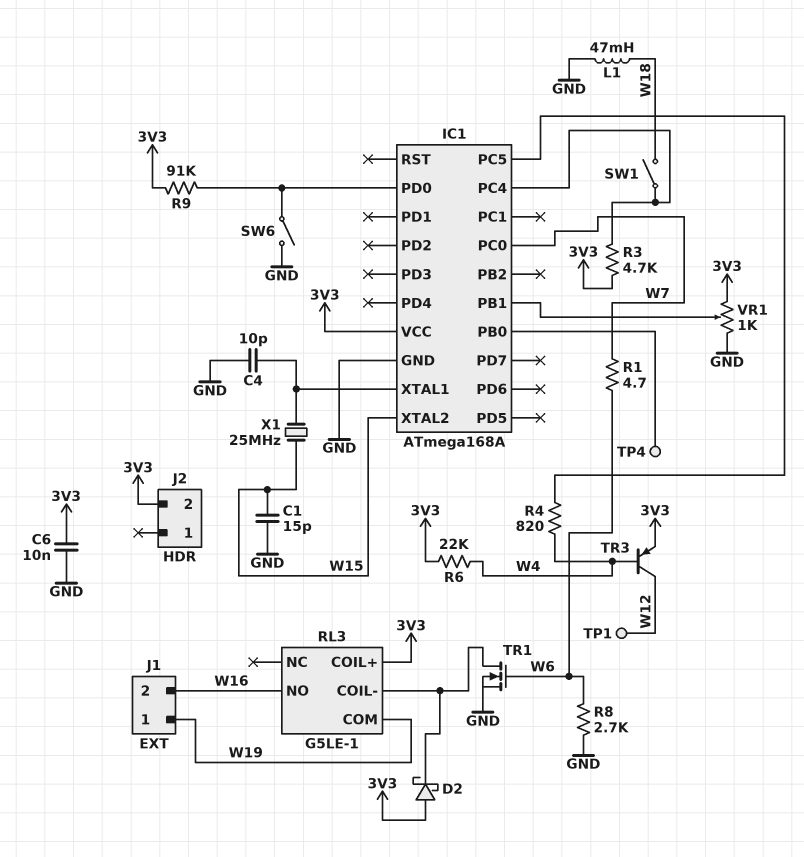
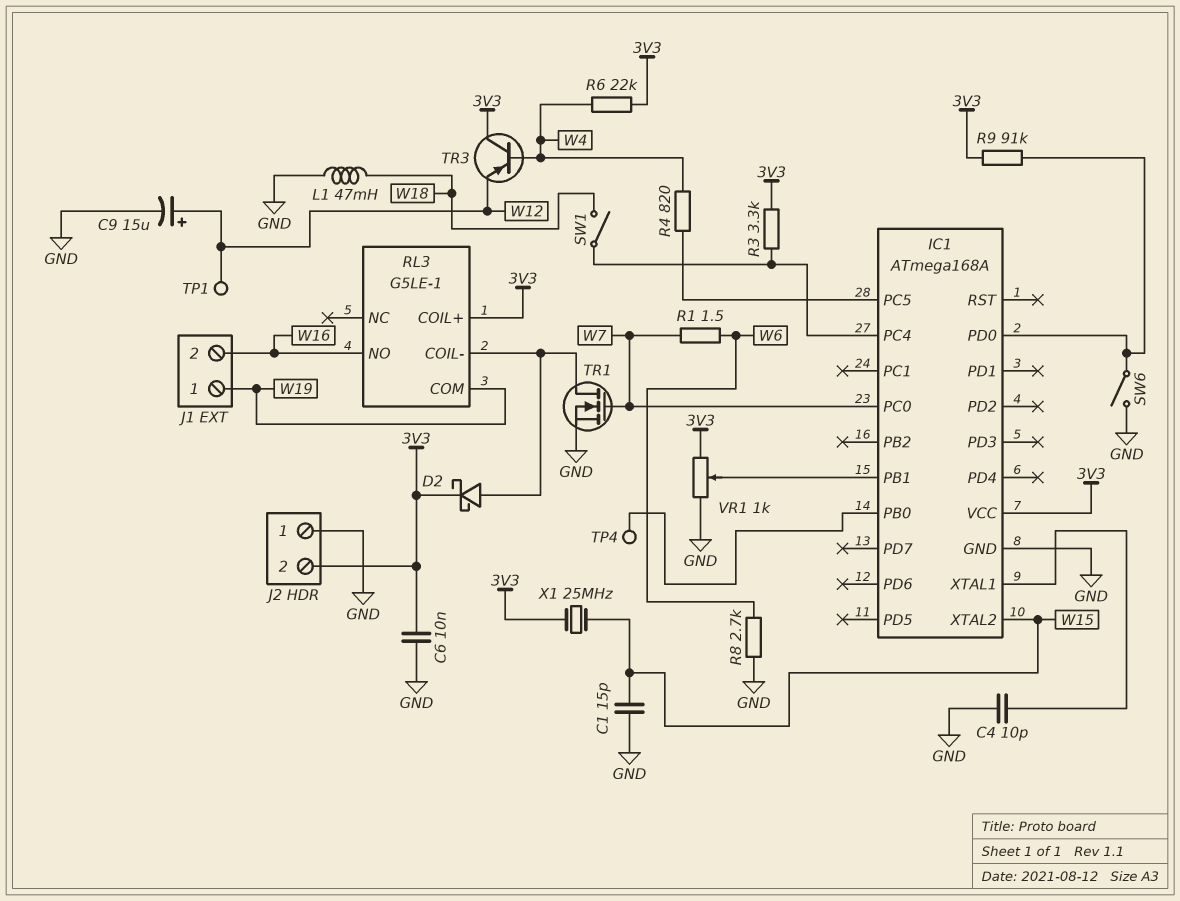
C9: none -> 15uF (plus W12, minus GND)
D2: schottky (A 3V3, K RL3/COIL-) -> schottky (A RL3/COIL-, K 3V3)
J2 pin 1: none -> GND
R1: 4.7 (W6, W7) -> 1.5 (W6, W7)
R3: 4.7k (3V3, IC1/PC4) -> 3.3k (3V3, IC1/PC4)
TR1: NMOS (G W6, D RL3/COIL-, S GND) -> NMOS (G W7, D RL3/COIL-, S GND)
TR3: PNP (B W4, C W12, E 3V3) -> PNP (B W4, C 3V3, E W12)
X1: 25MHz (IC1/XTAL1, W15) -> 25MHz (3V3, W15)

